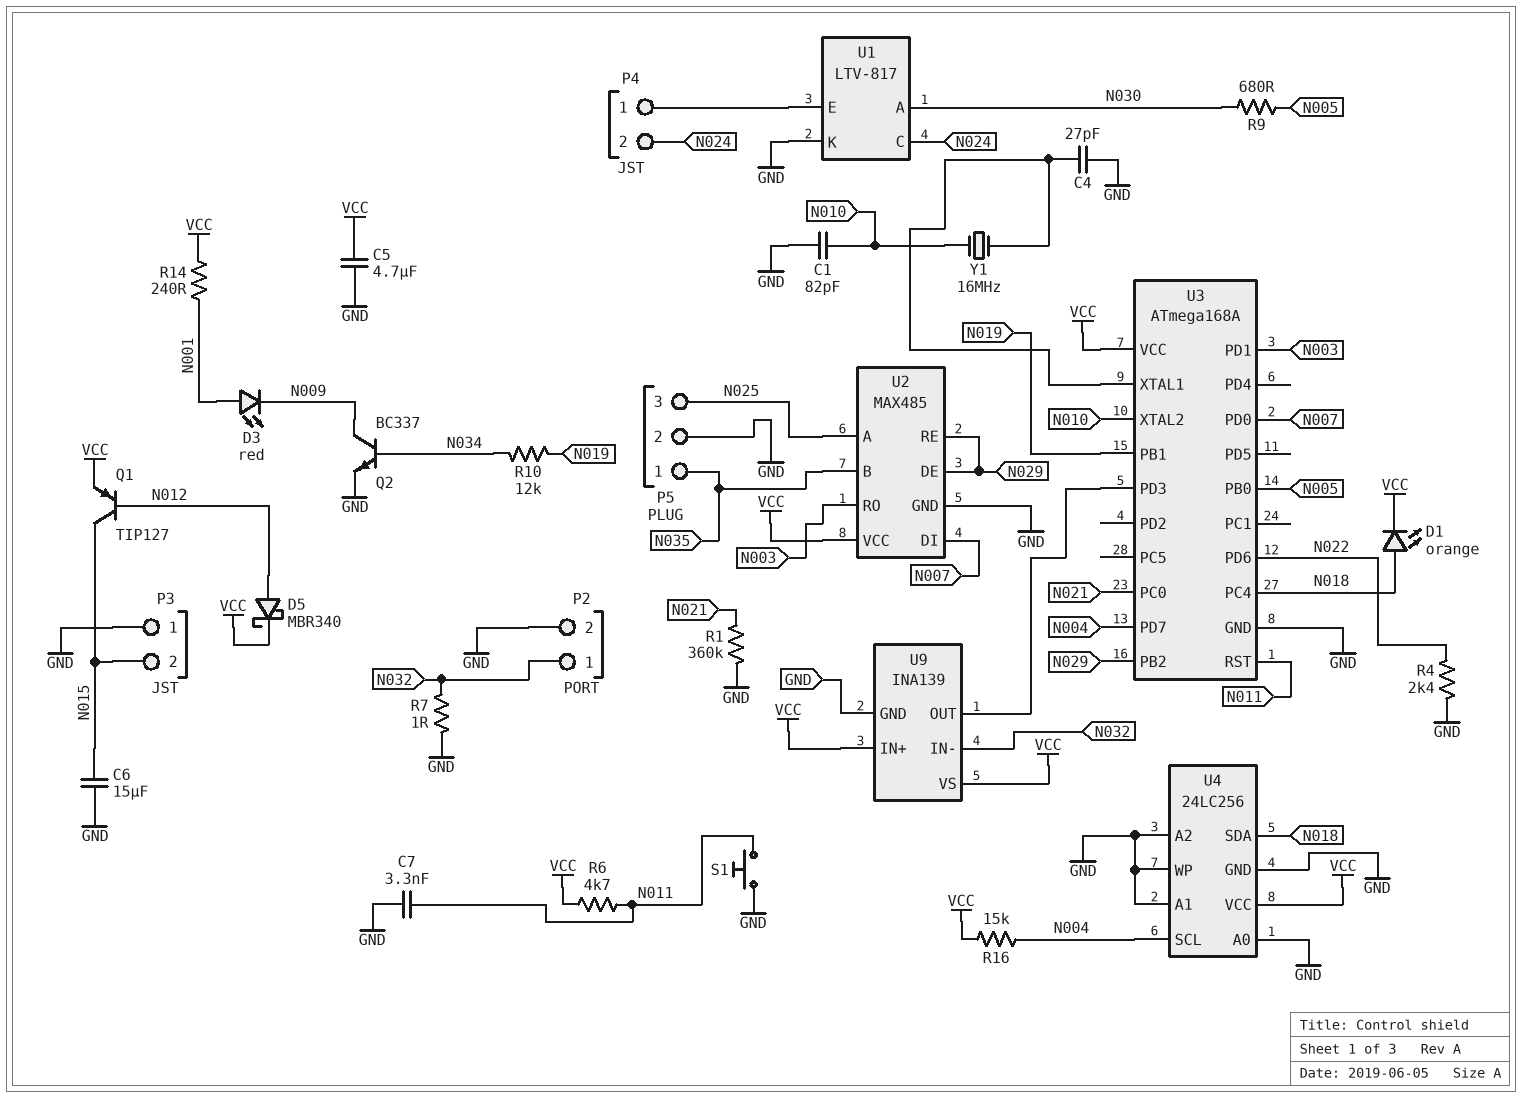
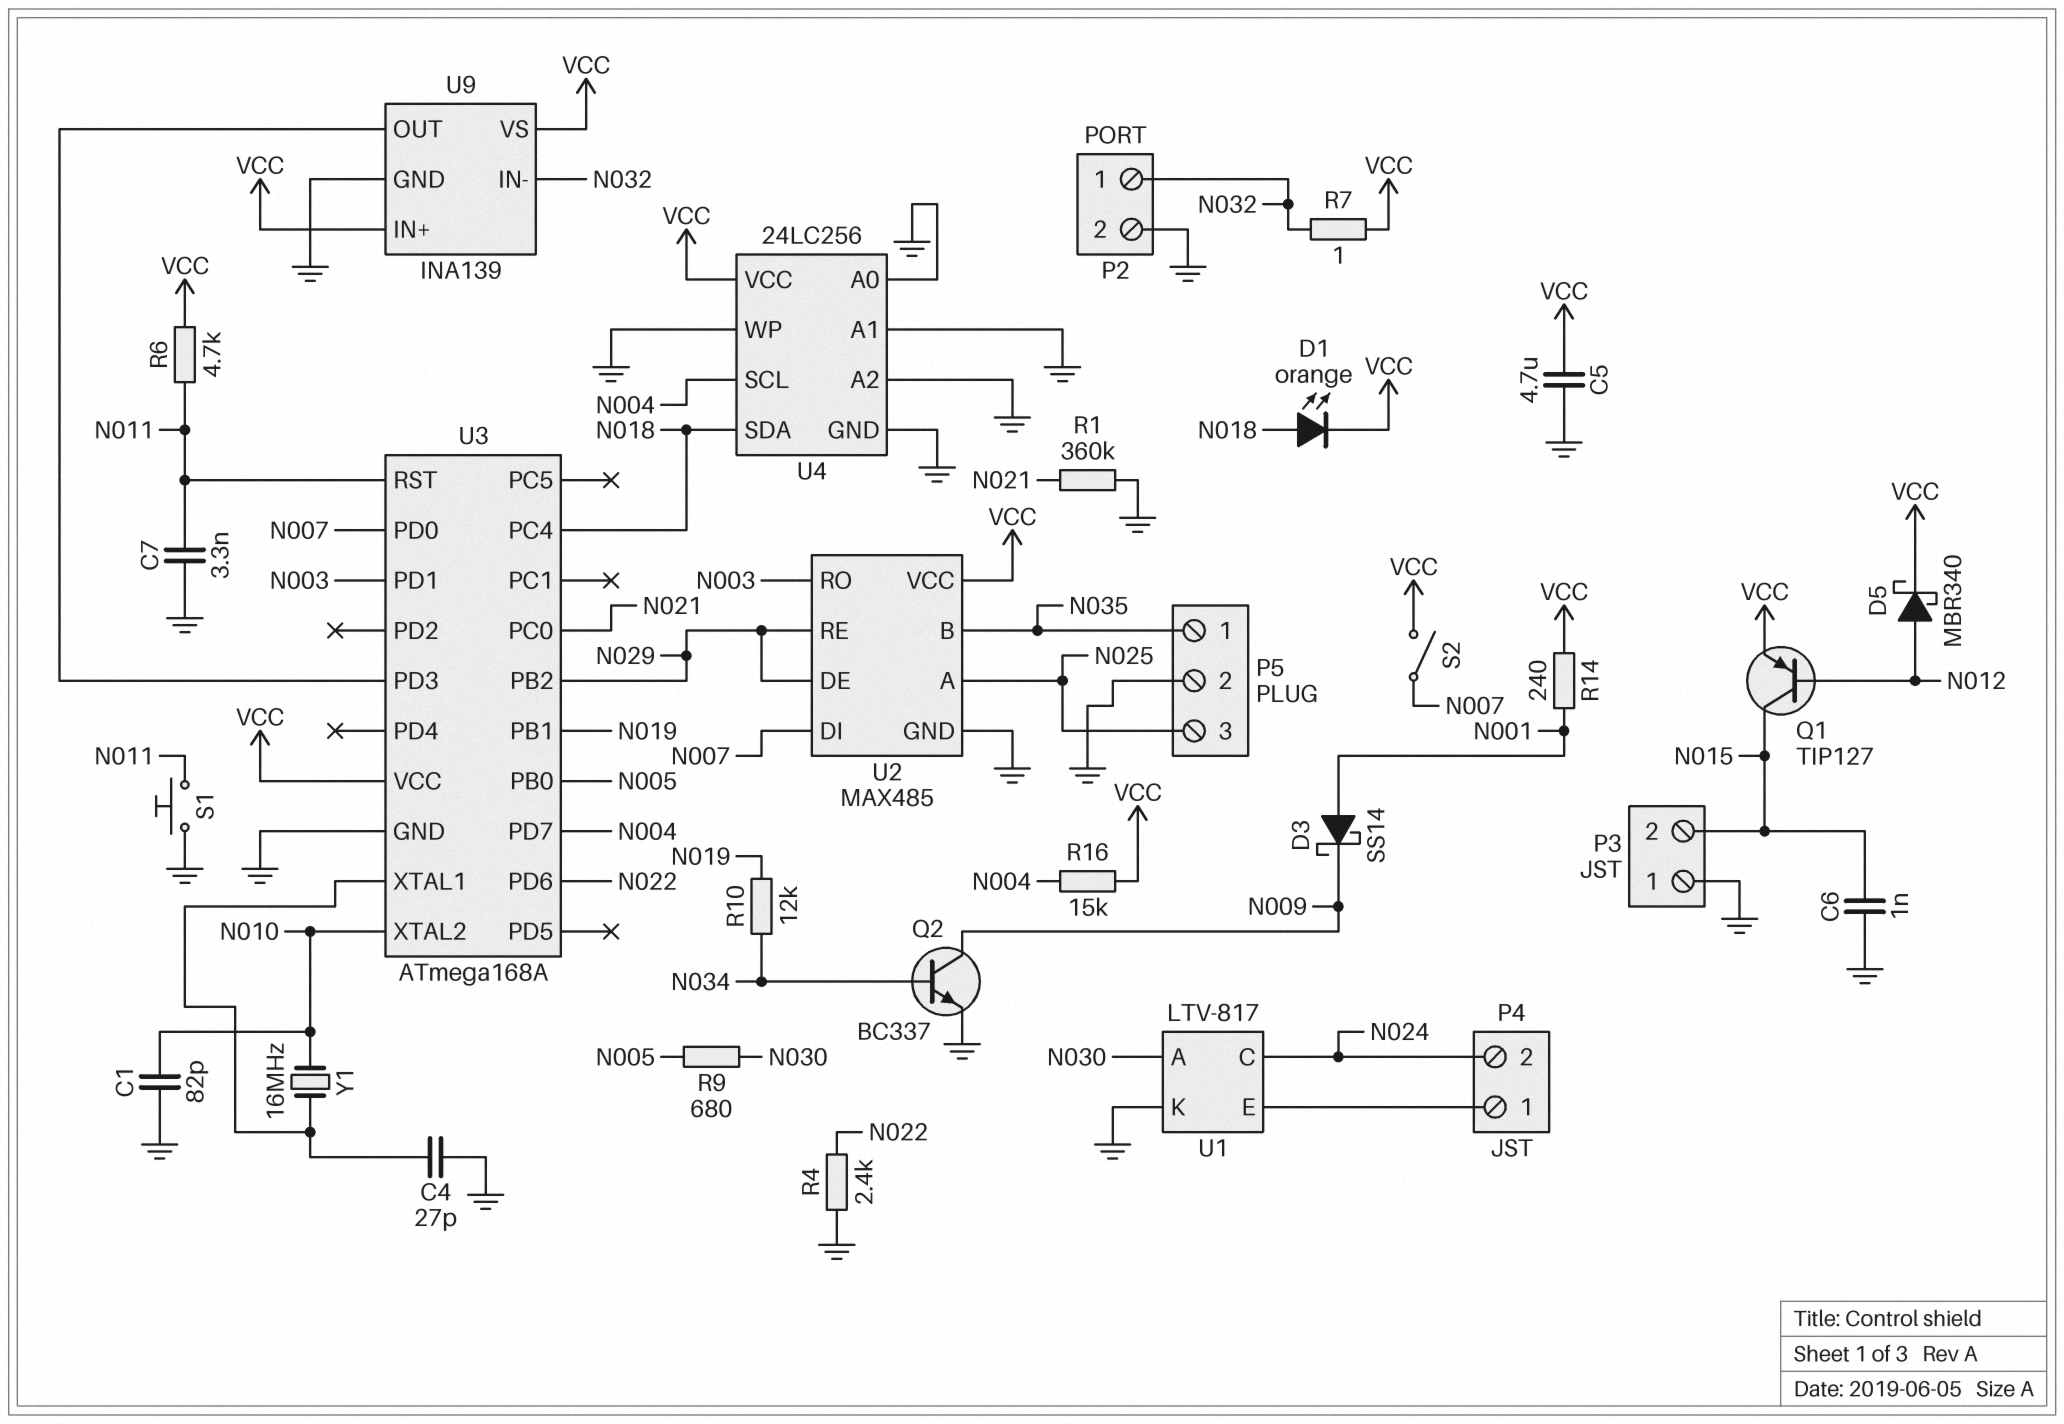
C6: 15uF (GND, N015) -> 1nF (GND, N015)
D3: LED red (A N001, K N009) -> schottky SS14 (A N001, K N009)
R7: 1 (GND, N032) -> 1 (N032, VCC)
S2: none -> switch (N007, VCC)

